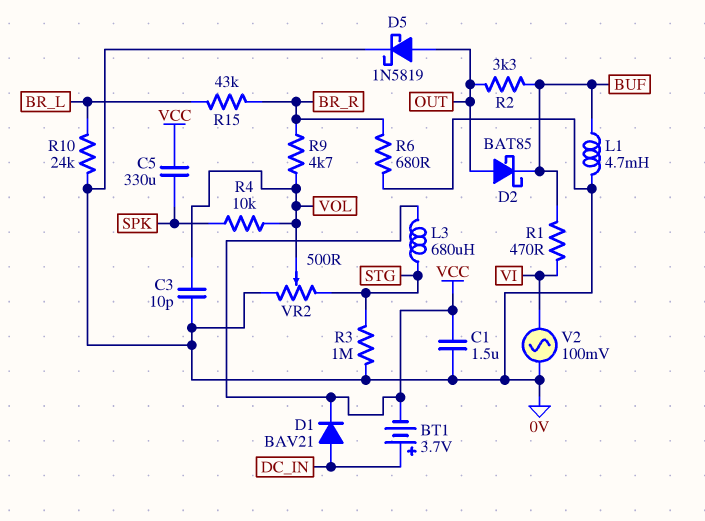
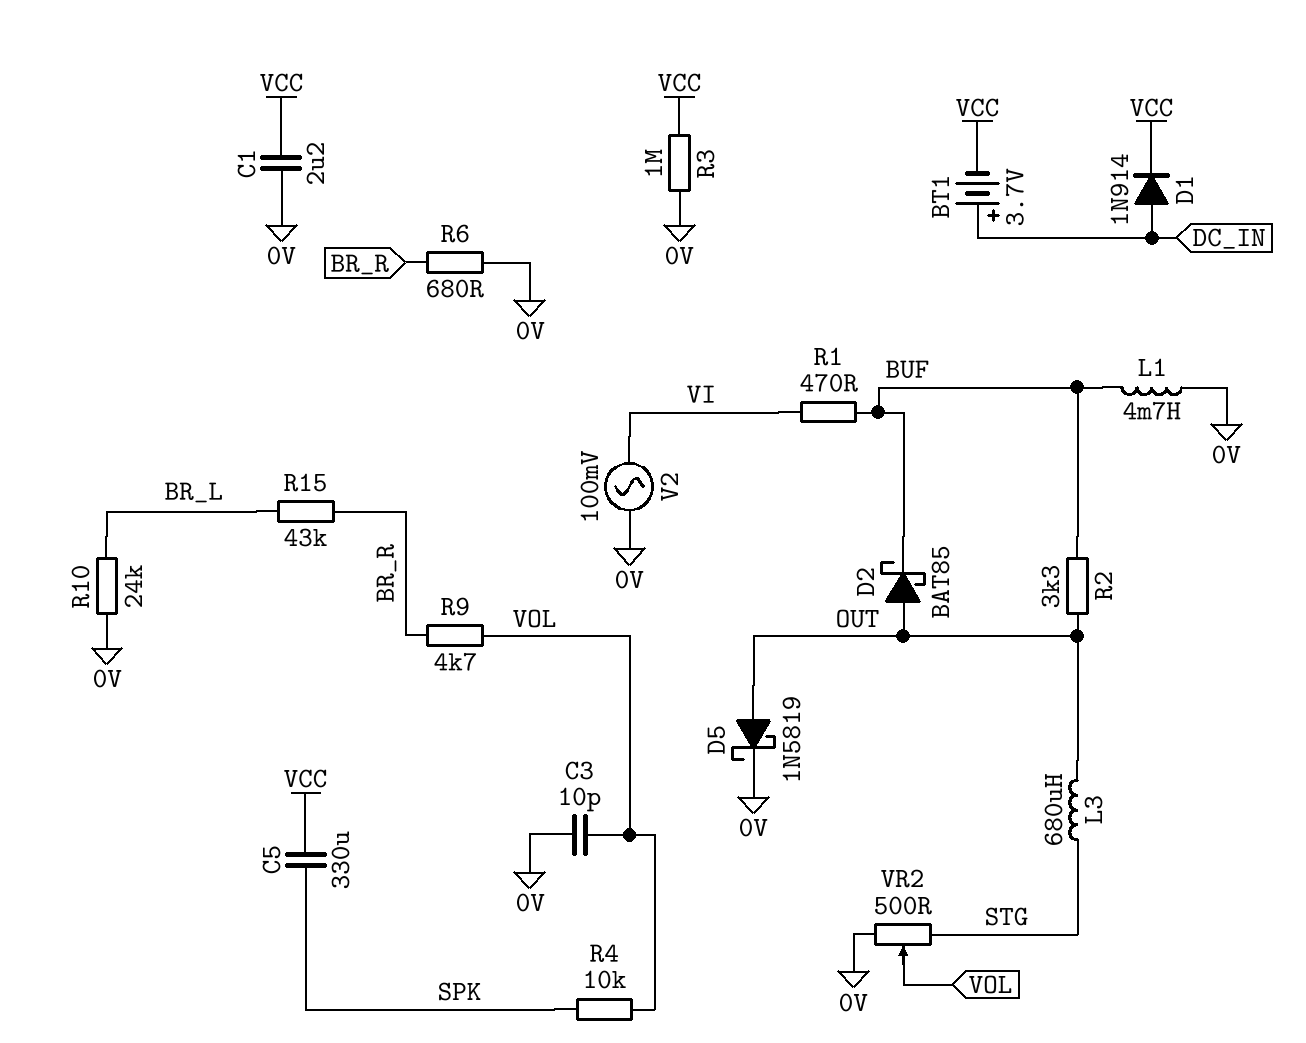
C1: 1.5uF (0V, VCC) -> 2.2uF (0V, VCC)
D1: diode BAV21 (A DC_IN, K VCC) -> diode 1N914 (A DC_IN, K VCC)
L3: 680uH (STG, VCC) -> 680uH (OUT, STG)
R3: 1M (0V, STG) -> 1M (0V, VCC)

